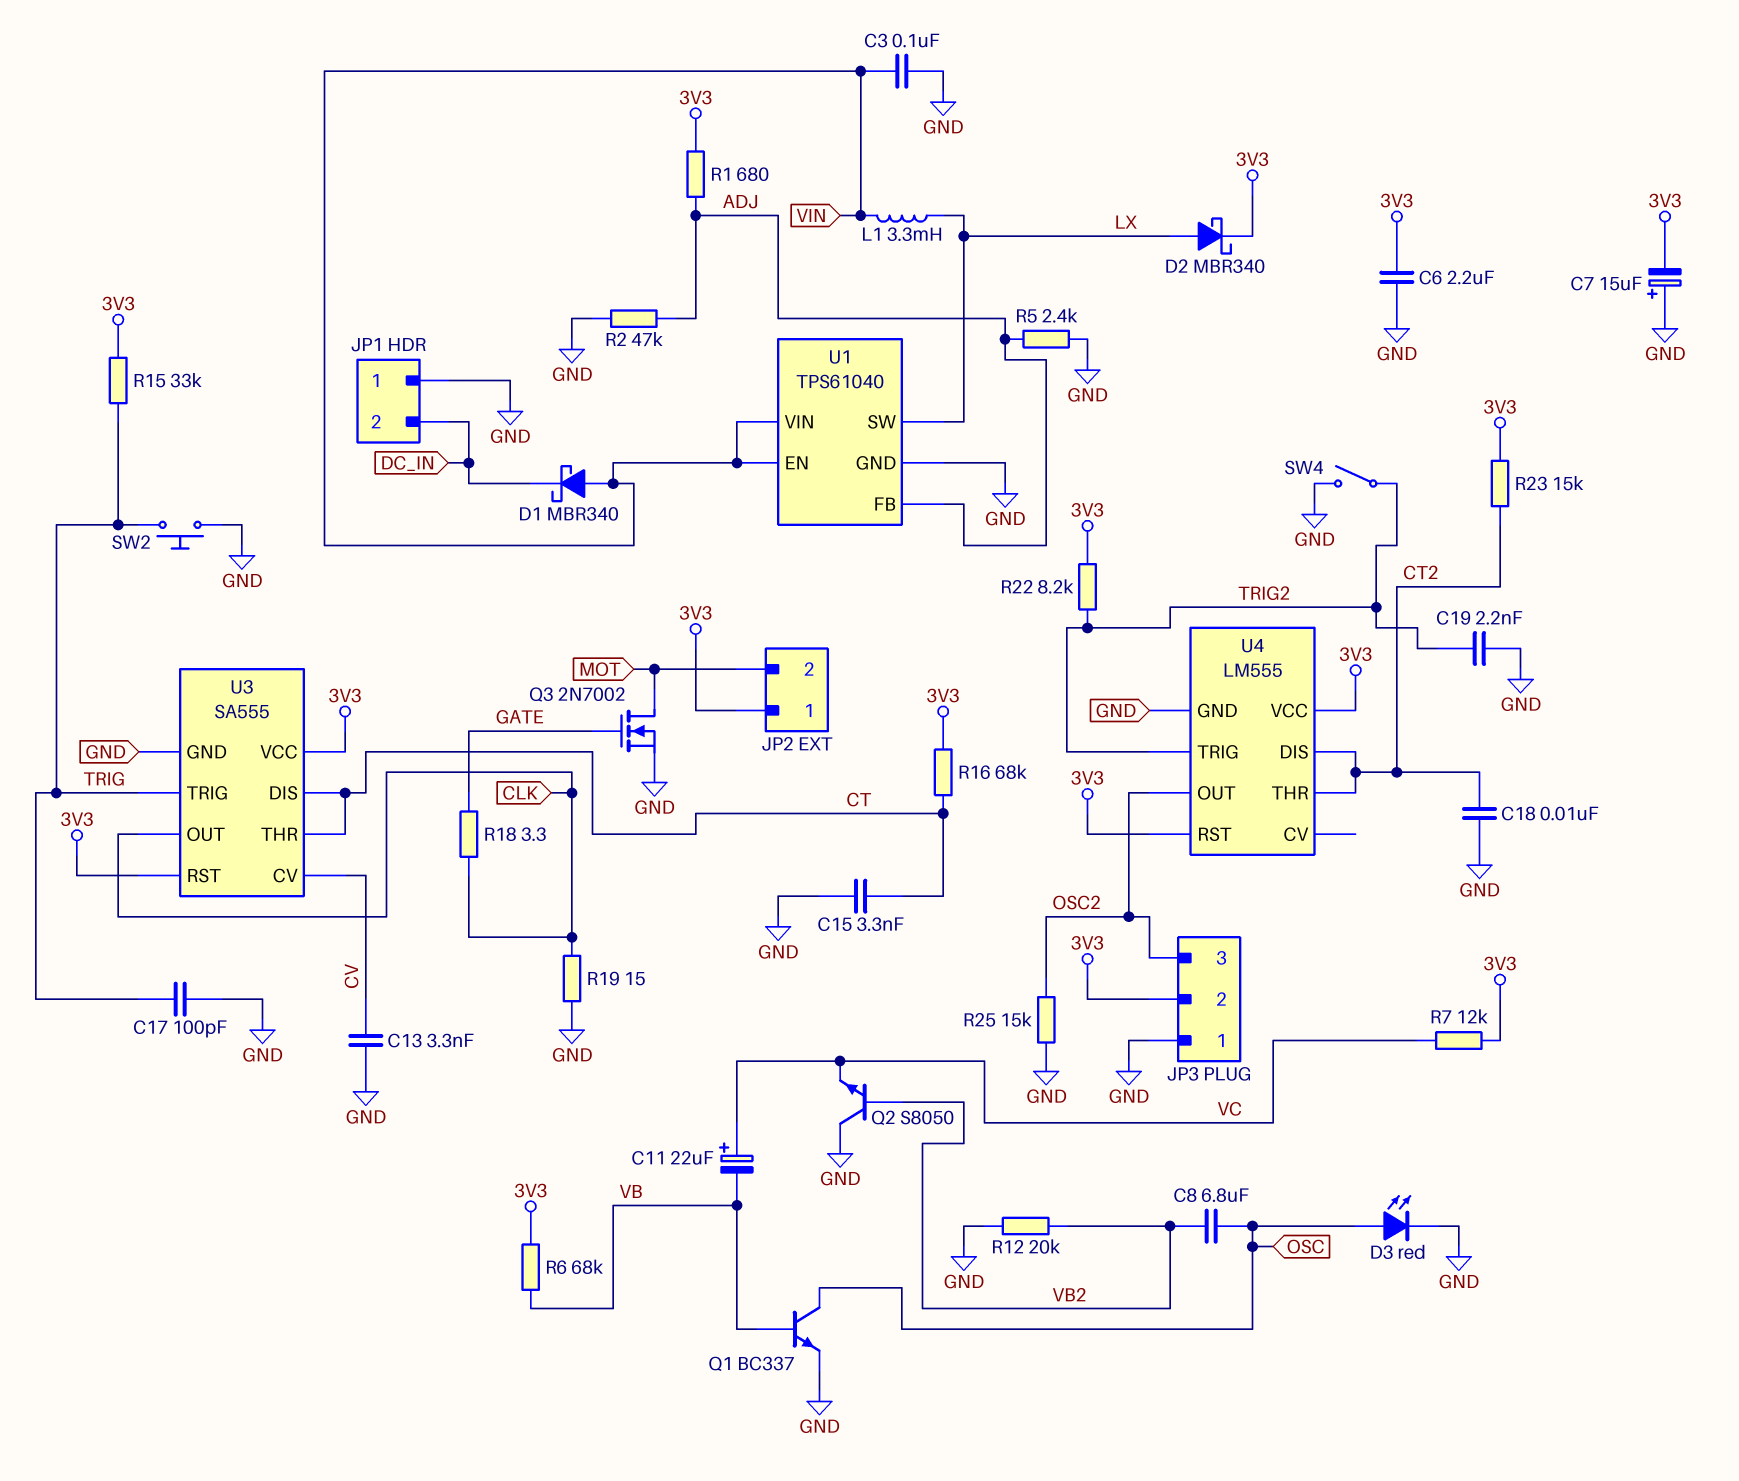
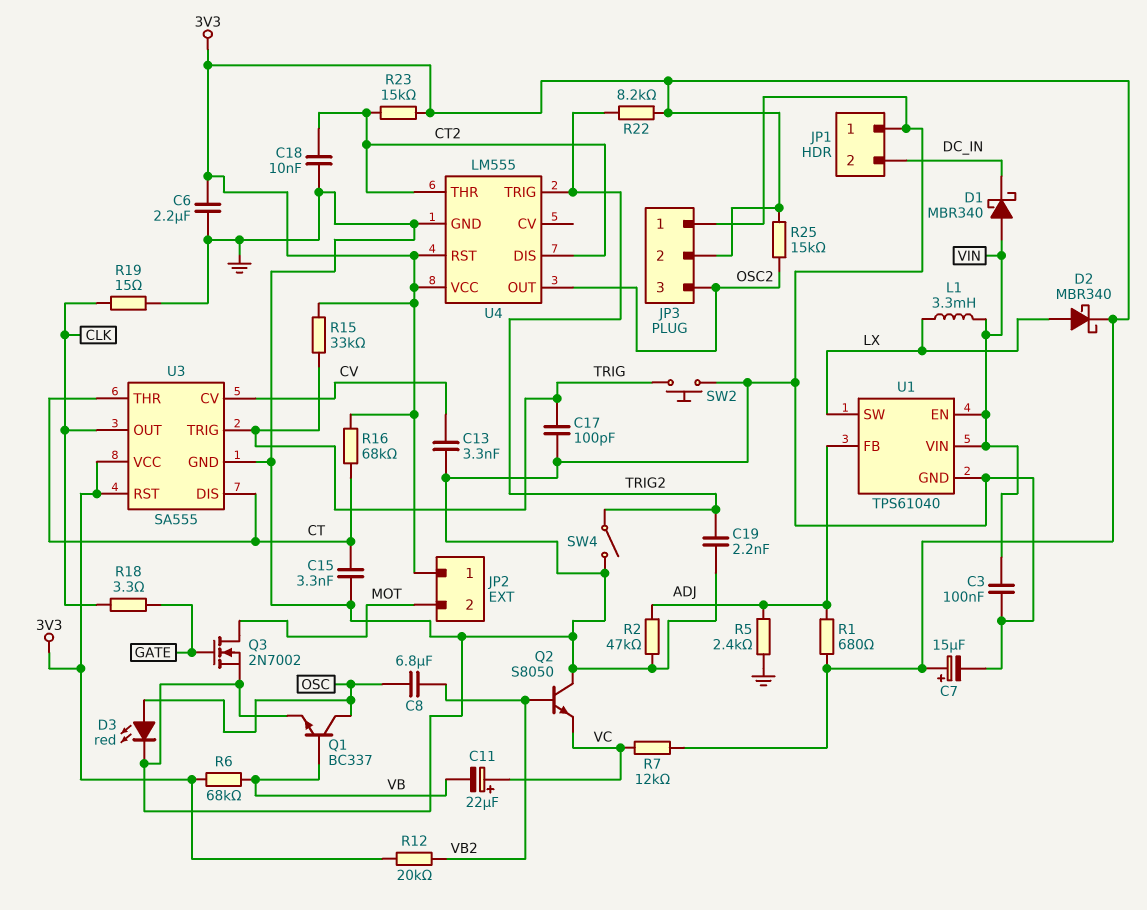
C7: 15uF (plus GND, minus 3V3) -> 15uF (plus 3V3, minus GND)
R12: 20k (GND, VB2) -> 20k (3V3, VB2)
R25: 15k (GND, OSC2) -> 15k (3V3, OSC2)

